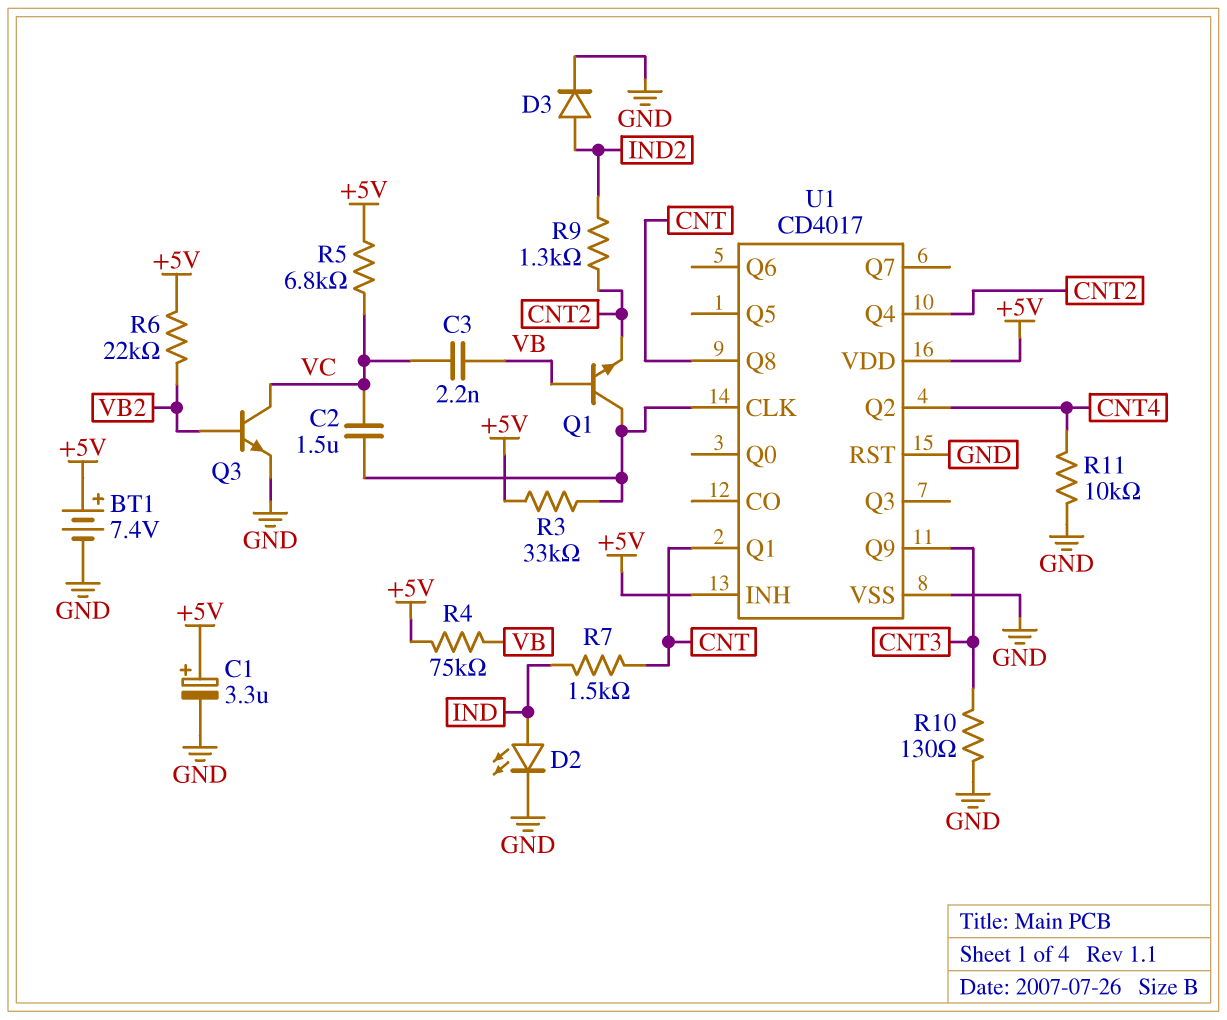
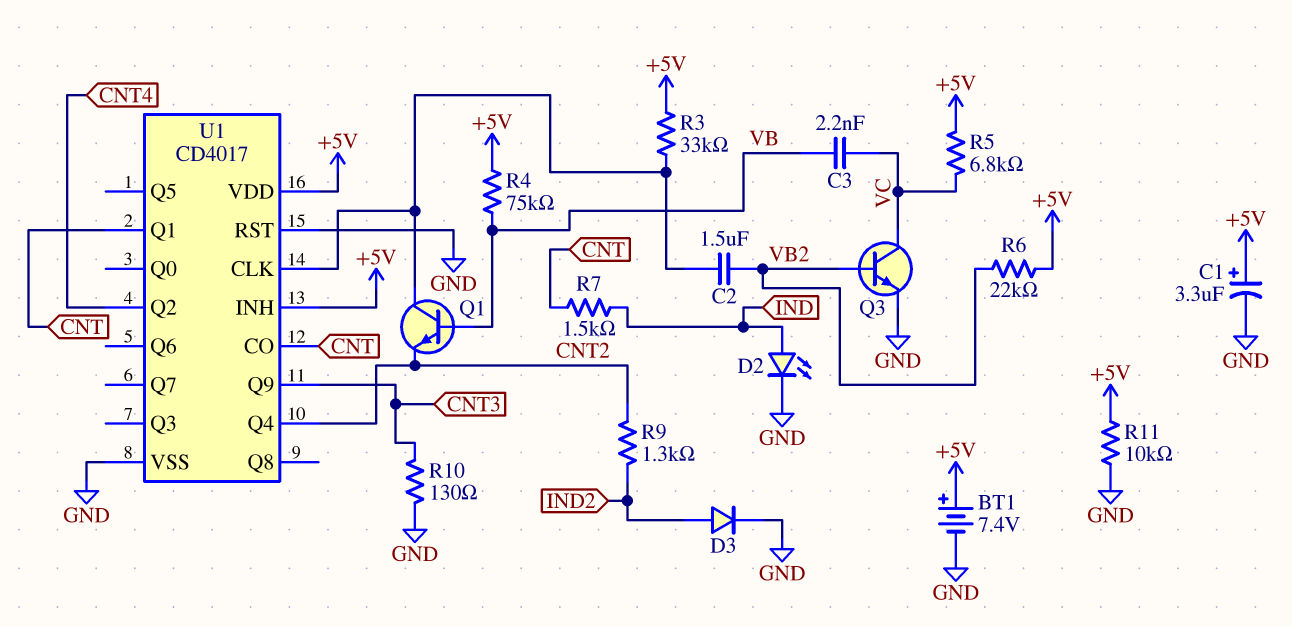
C2: 1.5uF (U1/CLK, VC) -> 1.5uF (U1/CLK, VB2)
R11: 10k (CNT4, GND) -> 10k (+5V, GND)
U1 pin CO: none -> CNT
U1 pin Q8: CNT -> none

